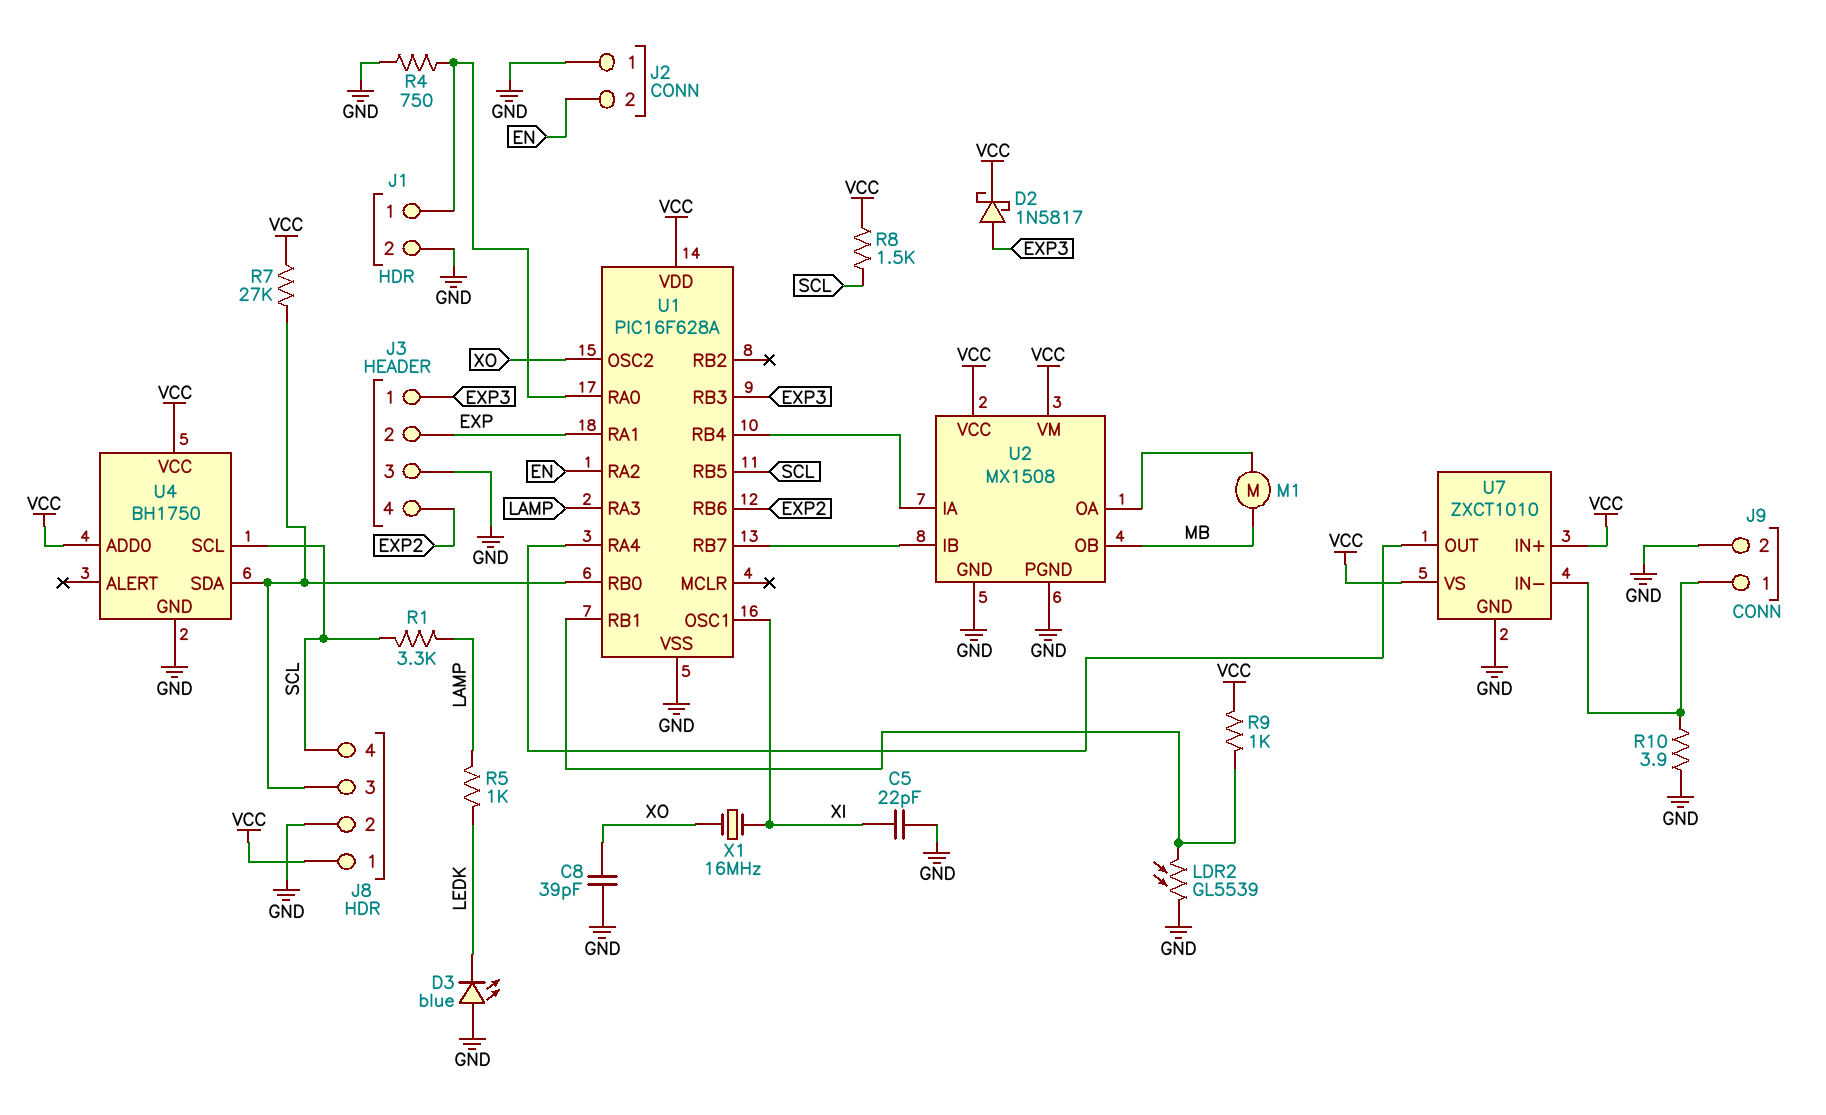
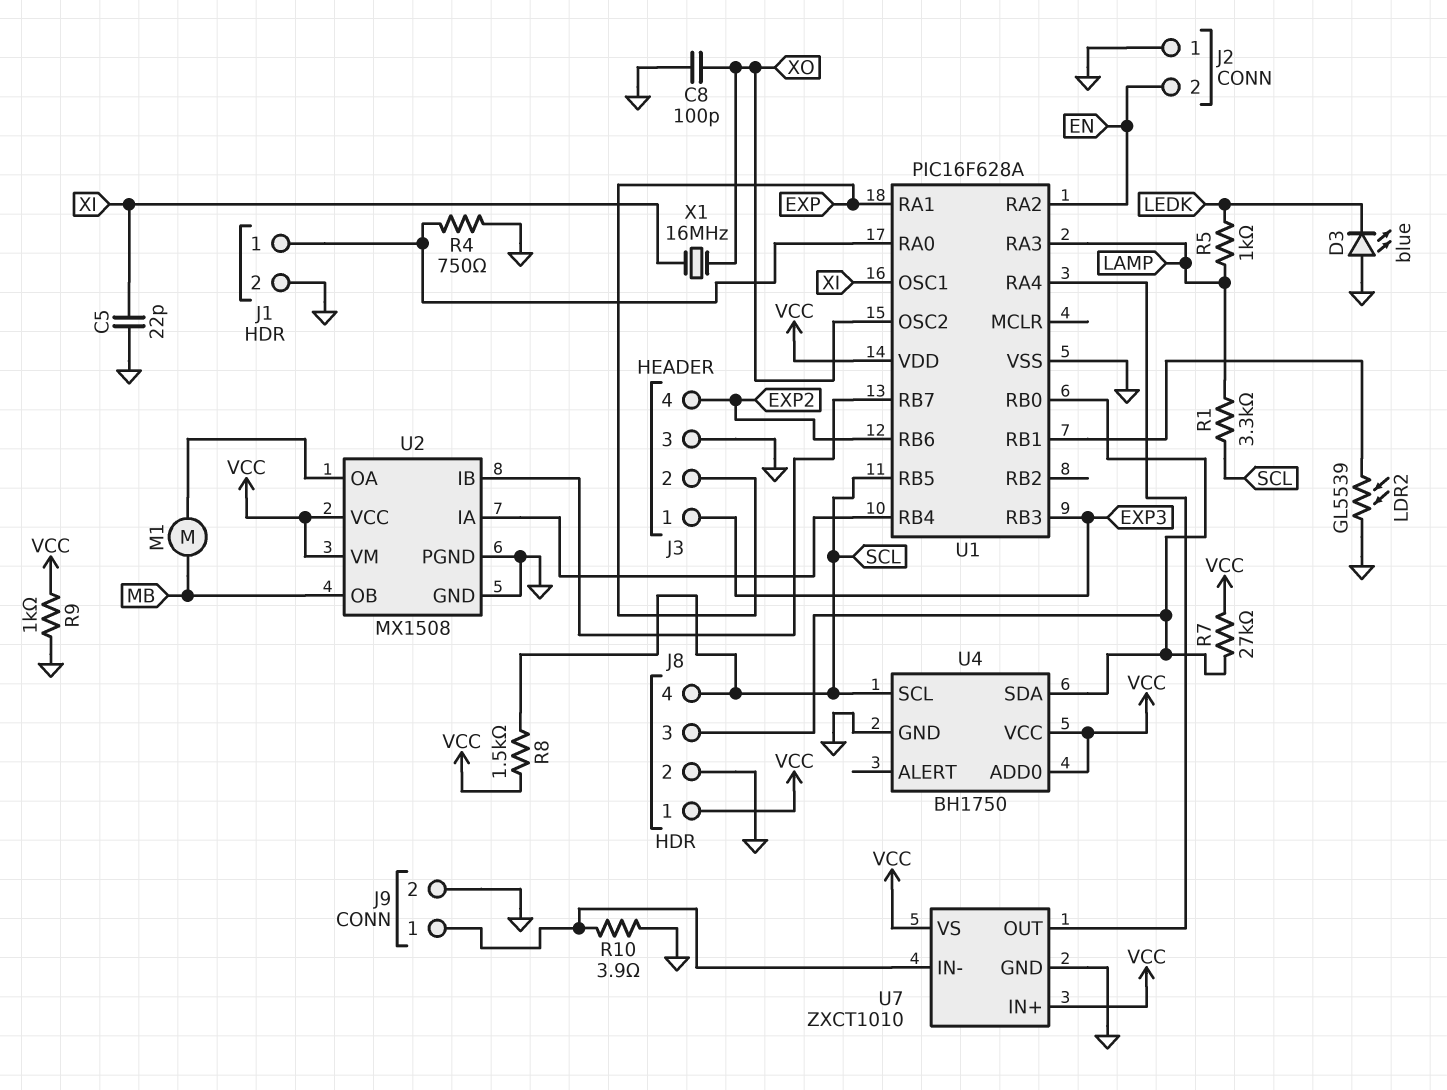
C8: 39pF (GND, XO) -> 100pF (GND, XO)
D2: schottky 1N5817 (A EXP3, K VCC) -> none
R9: 1k (U1/RB1, VCC) -> 1k (GND, VCC)

